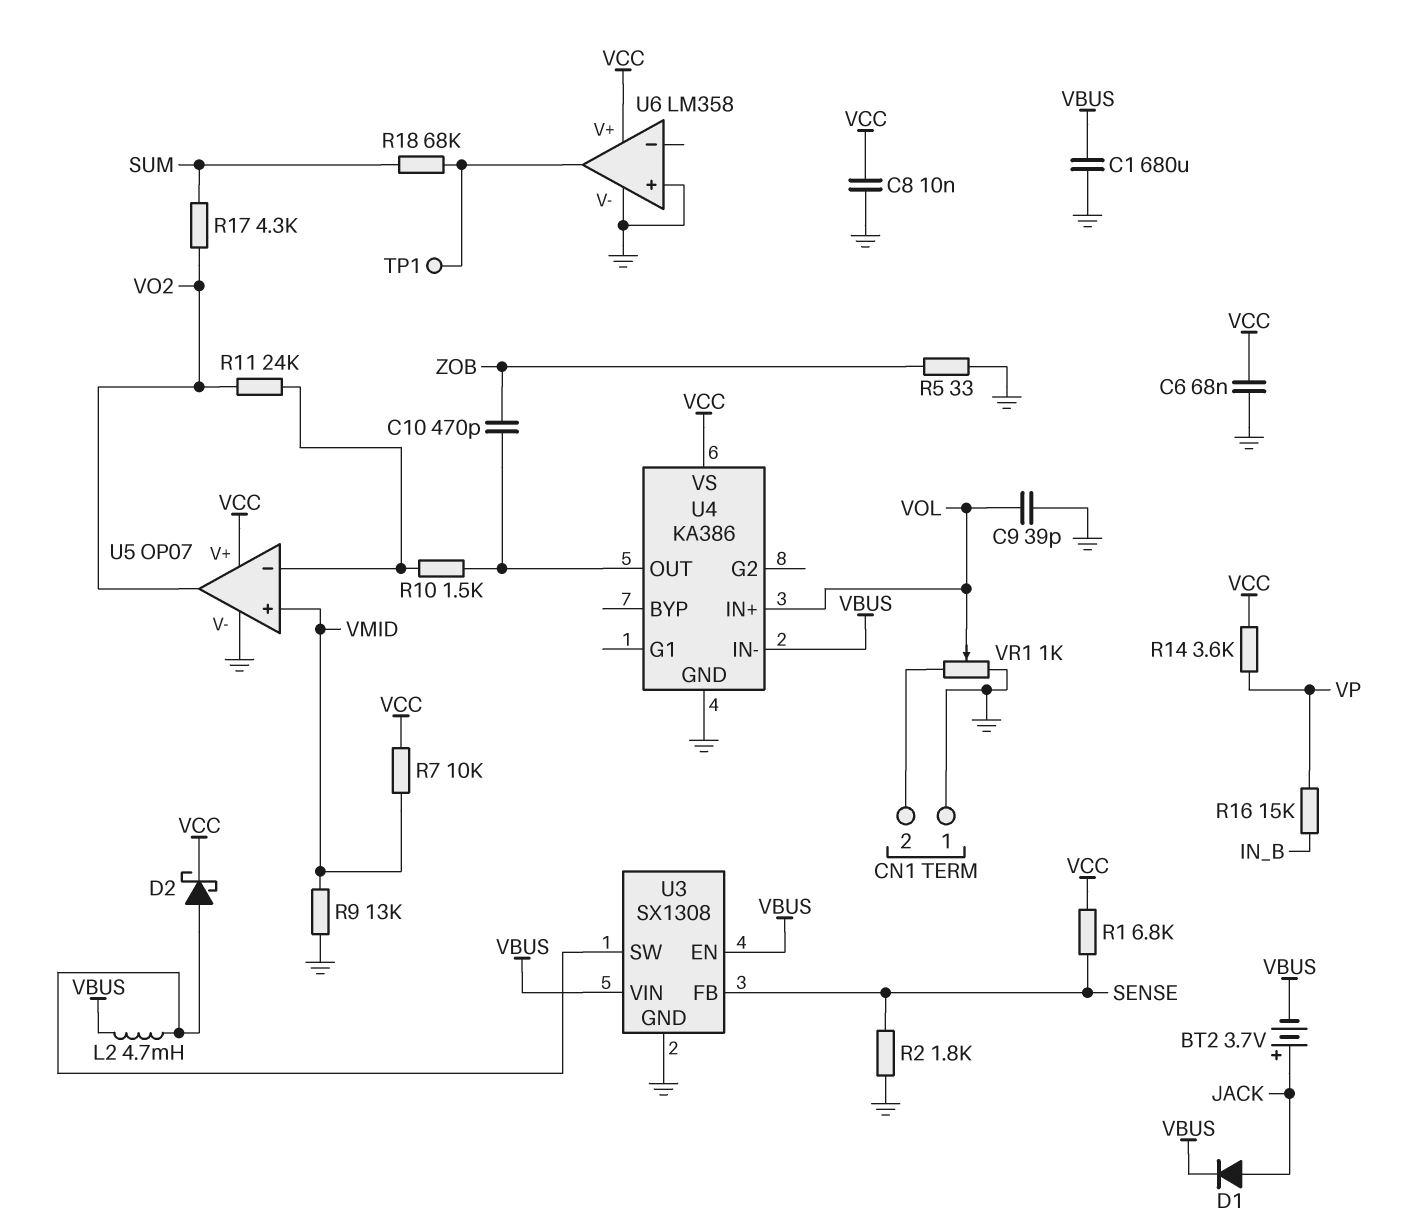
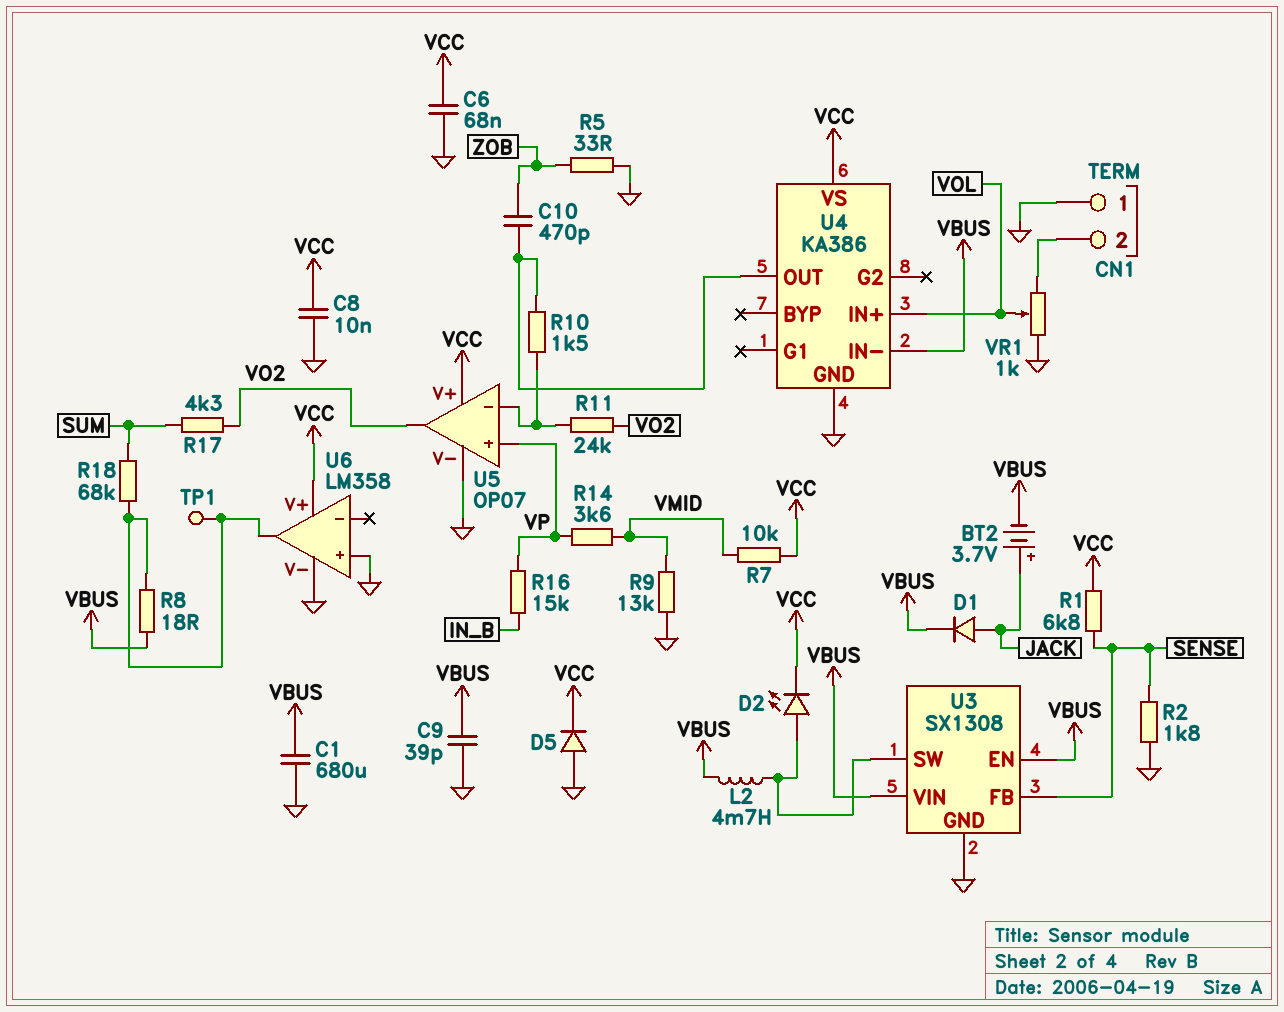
C9: 39pF (GND, VOL) -> 39pF (GND, VBUS)
D2: schottky (A U3/SW, K VCC) -> LED (A U3/SW, K VCC)
D5: none -> diode (A GND, K VCC)
R8: none -> 18 (U6/out, VBUS)
R14: 3.6k (VCC, VP) -> 3.6k (VMID, VP)
U5 pin in+: VMID -> VP

